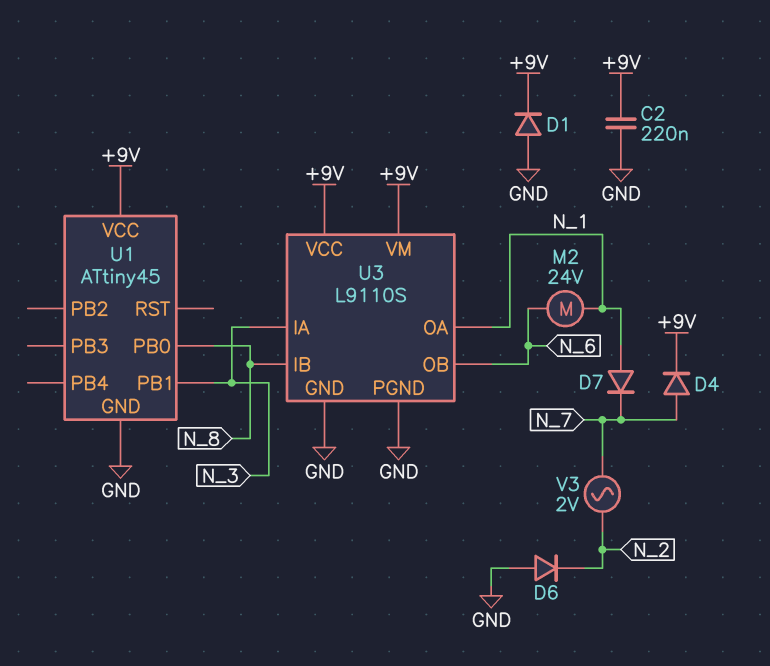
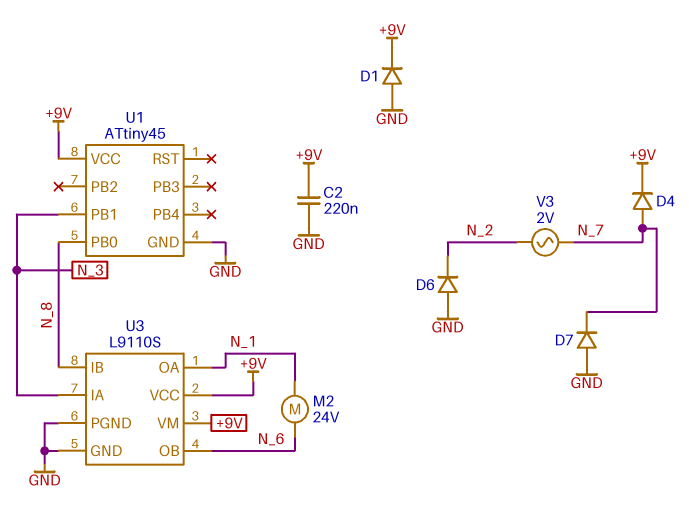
D7: diode (A N_1, K N_7) -> diode (A GND, K N_7)

